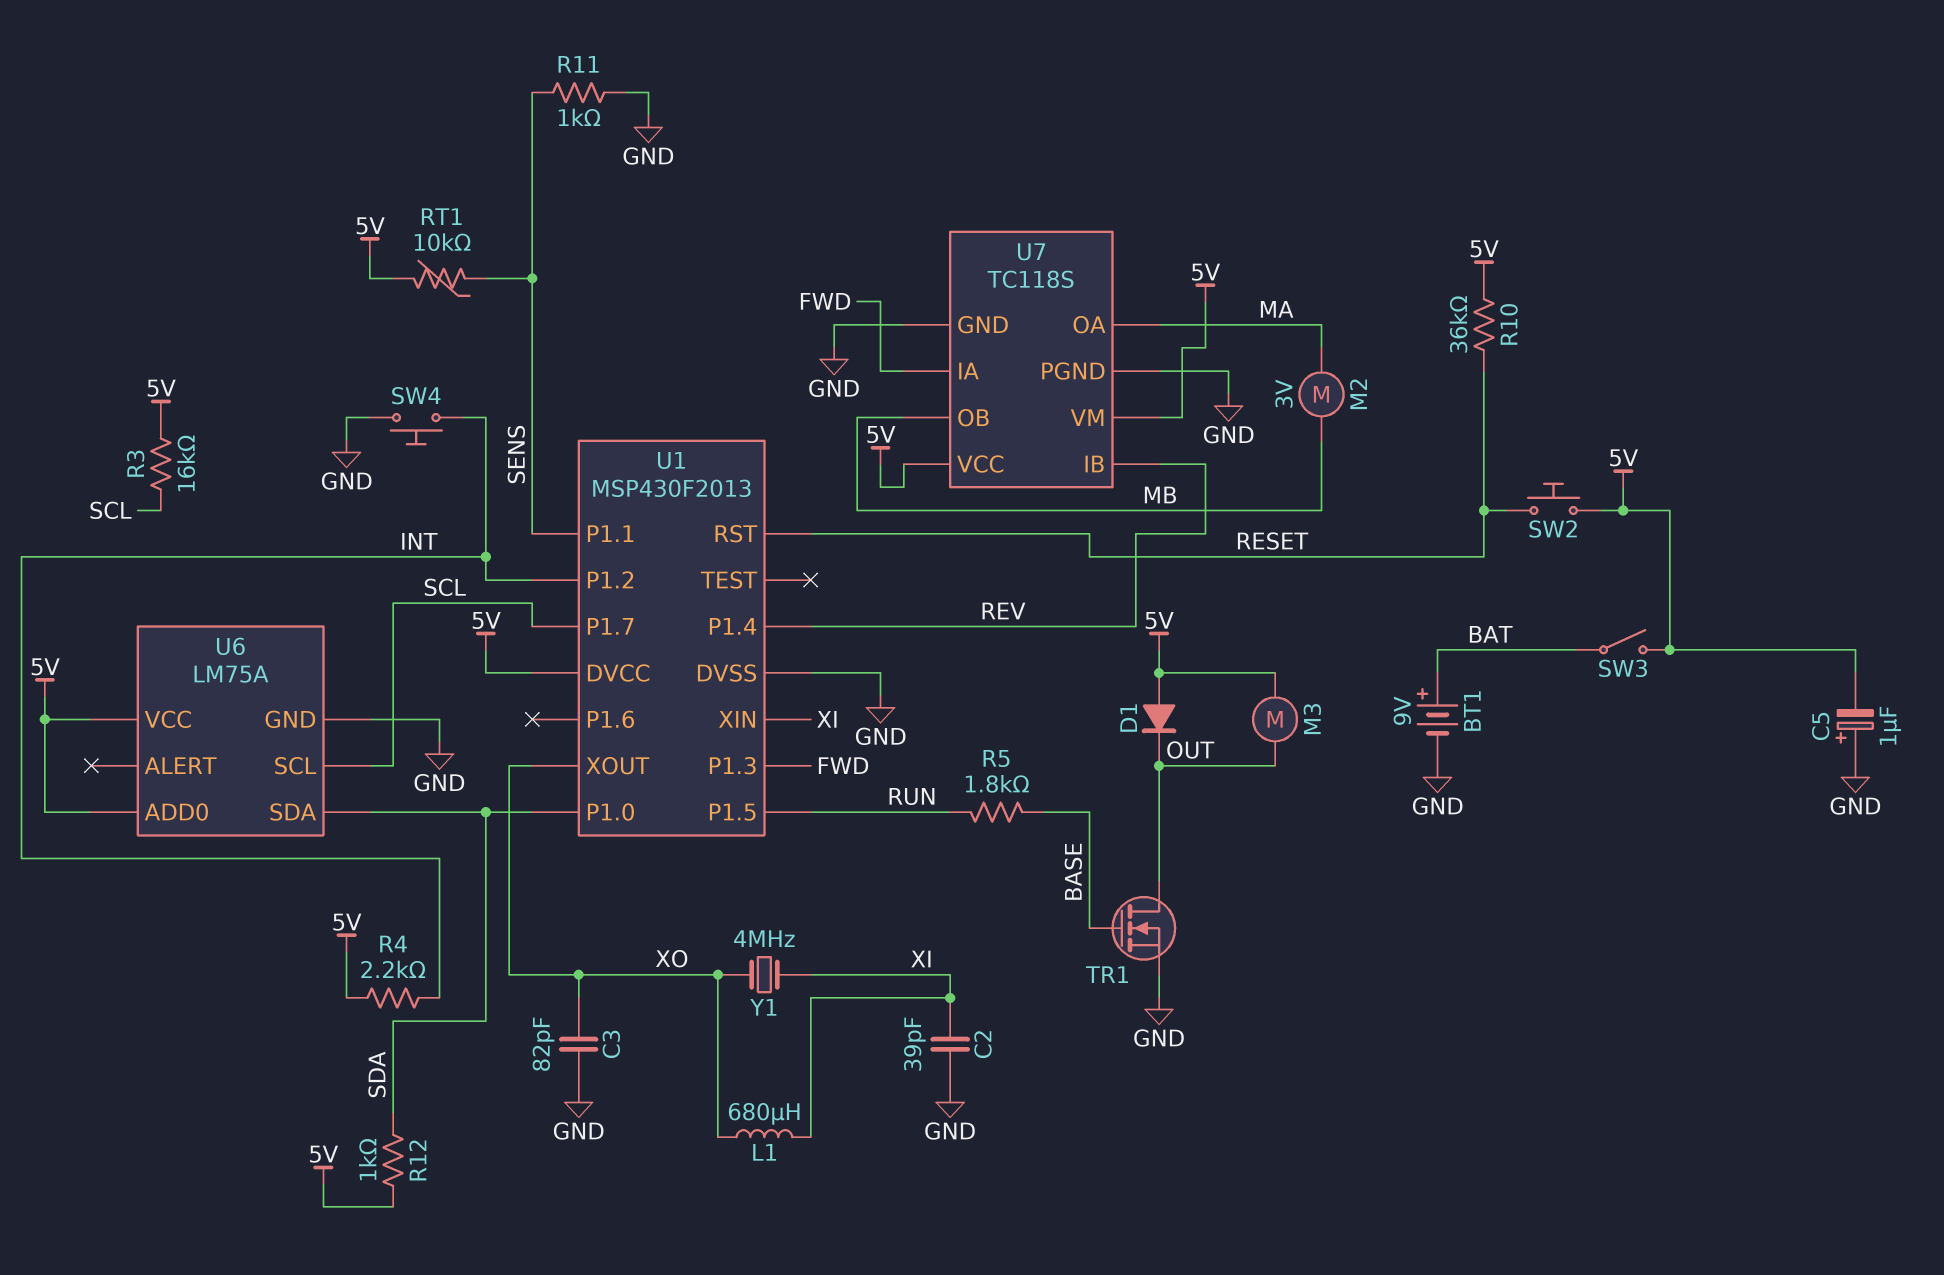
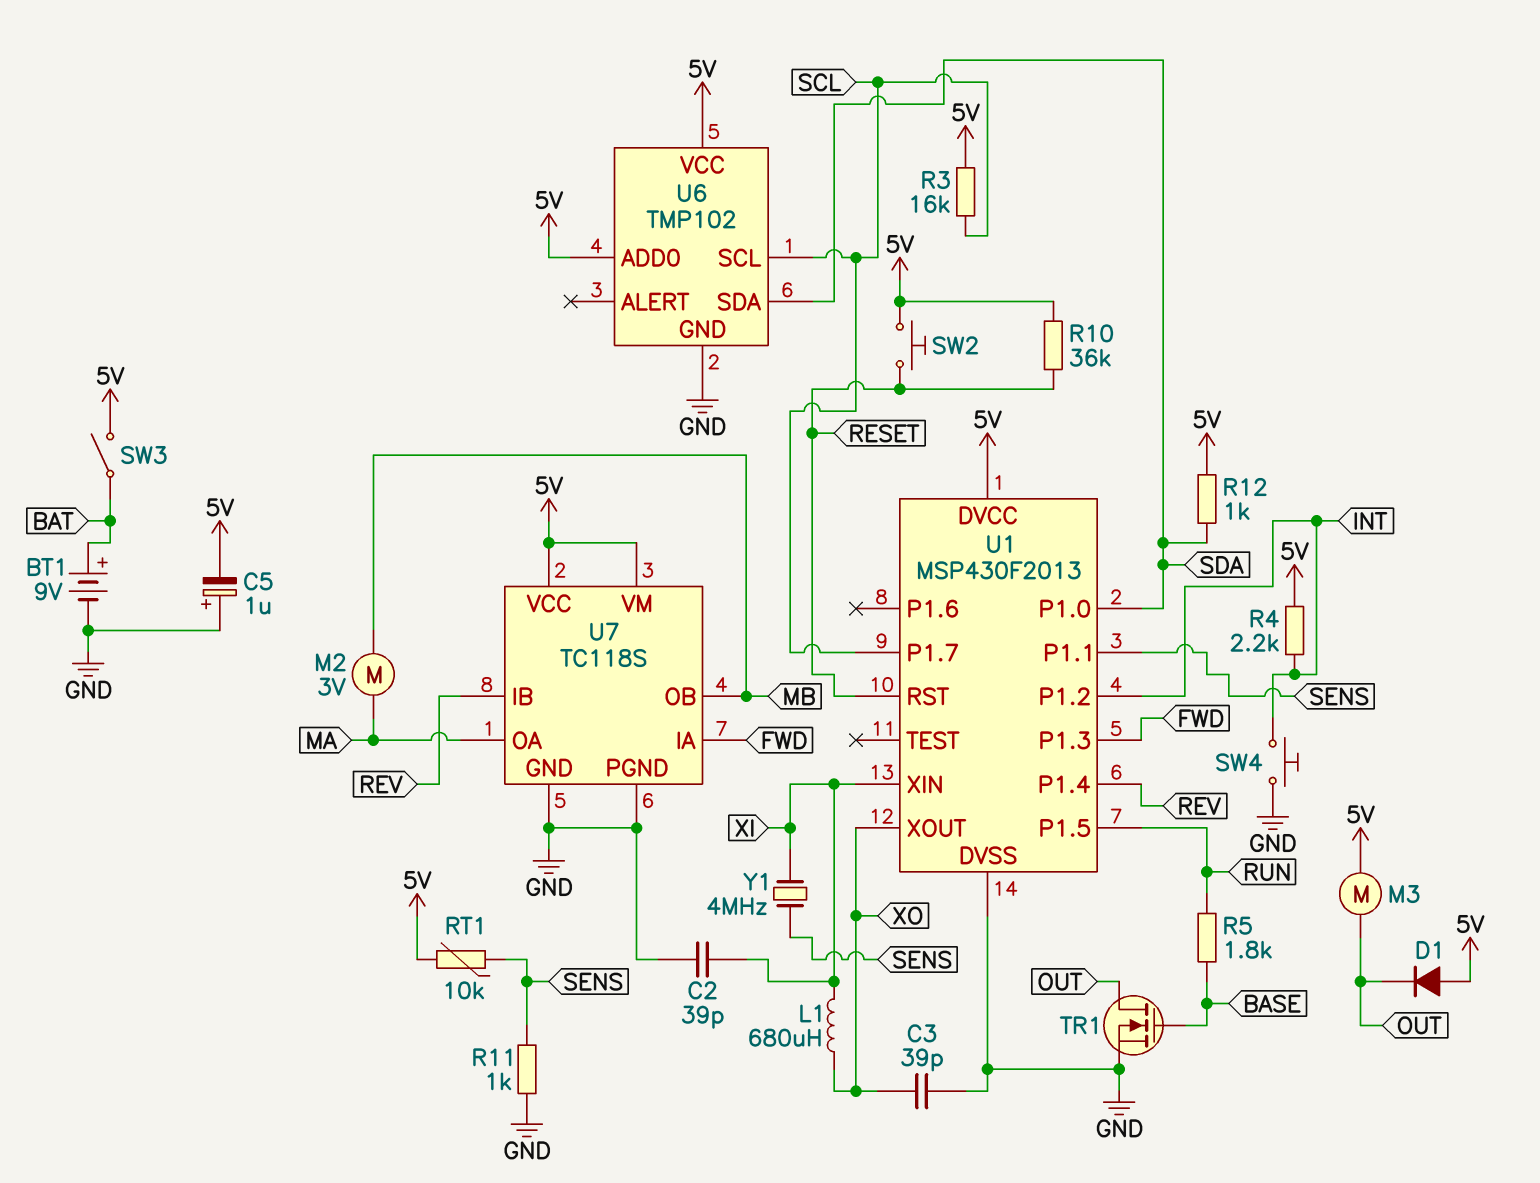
C3: 82pF (GND, XO) -> 39pF (GND, XO)
U6: LM75A -> TMP102
Y1: 4MHz (XI, XO) -> 4MHz (SENS, XI)

